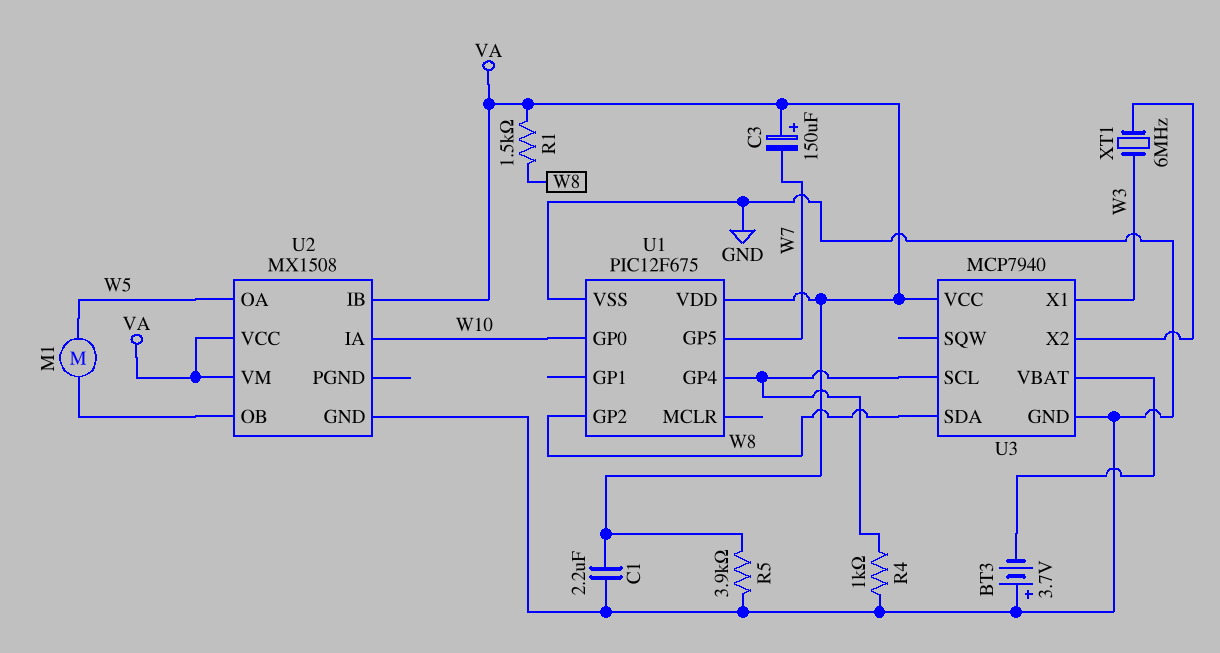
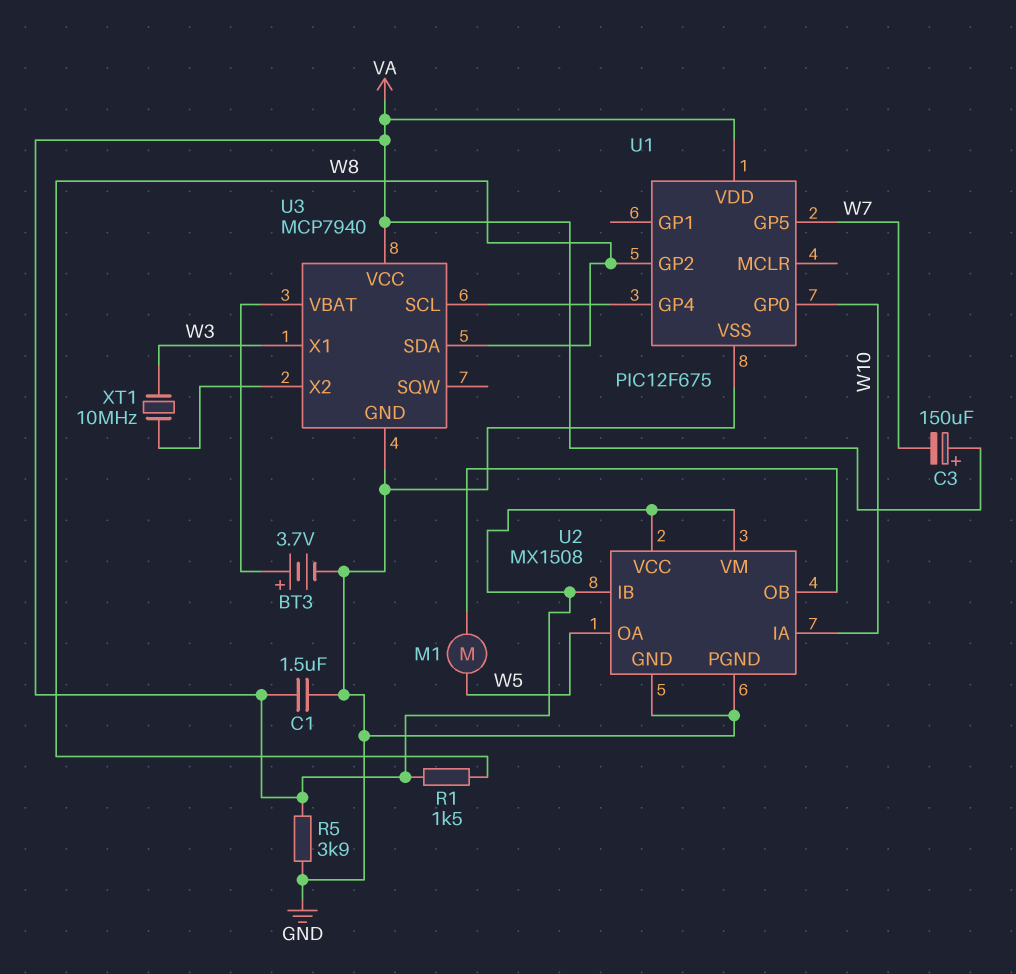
BT3: 3.7V (plus GND, minus U3/VBAT) -> 3.7V (plus U3/VBAT, minus GND)
C1: 2.2uF (GND, VA) -> 1.5uF (GND, VA)
R4: 1k (GND, U1/GP4) -> none
U2 pin PGND: none -> GND
XT1: 6MHz (U3/X2, W3) -> 10MHz (U3/X2, W3)

